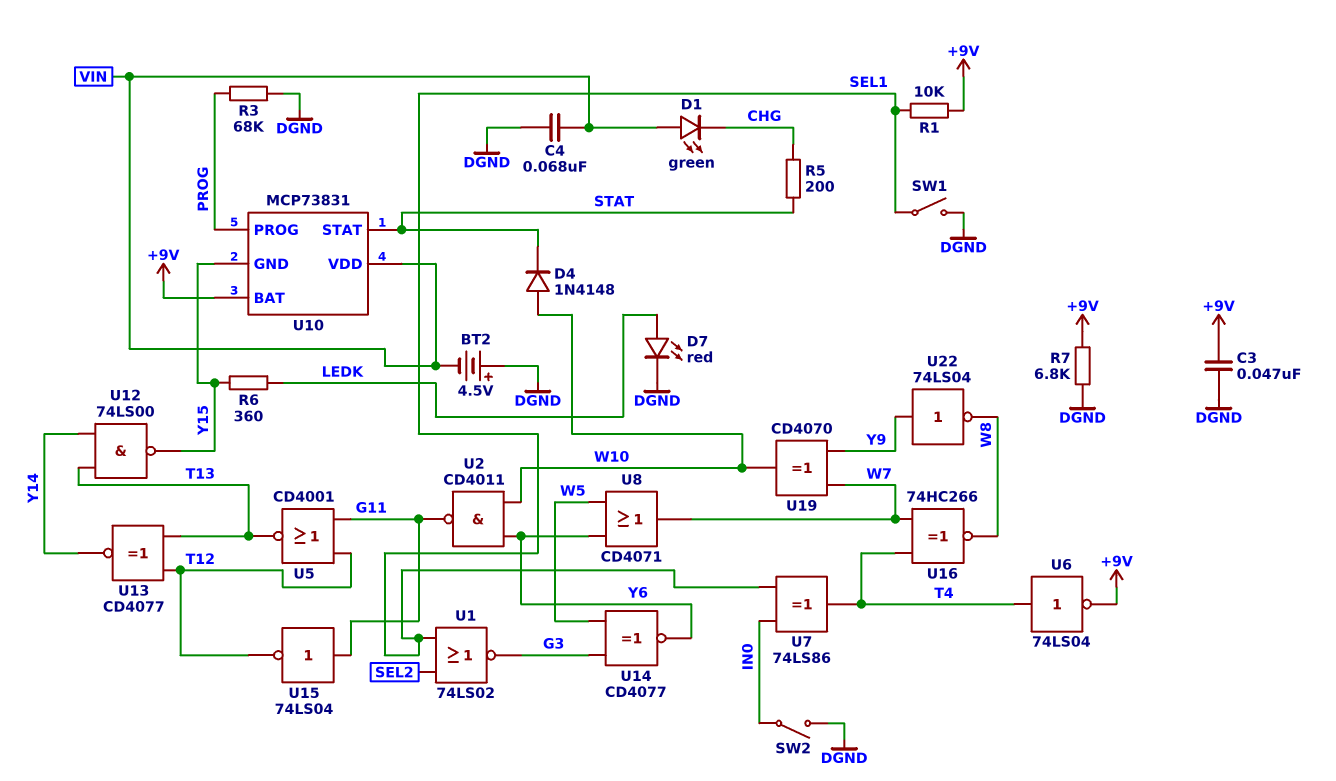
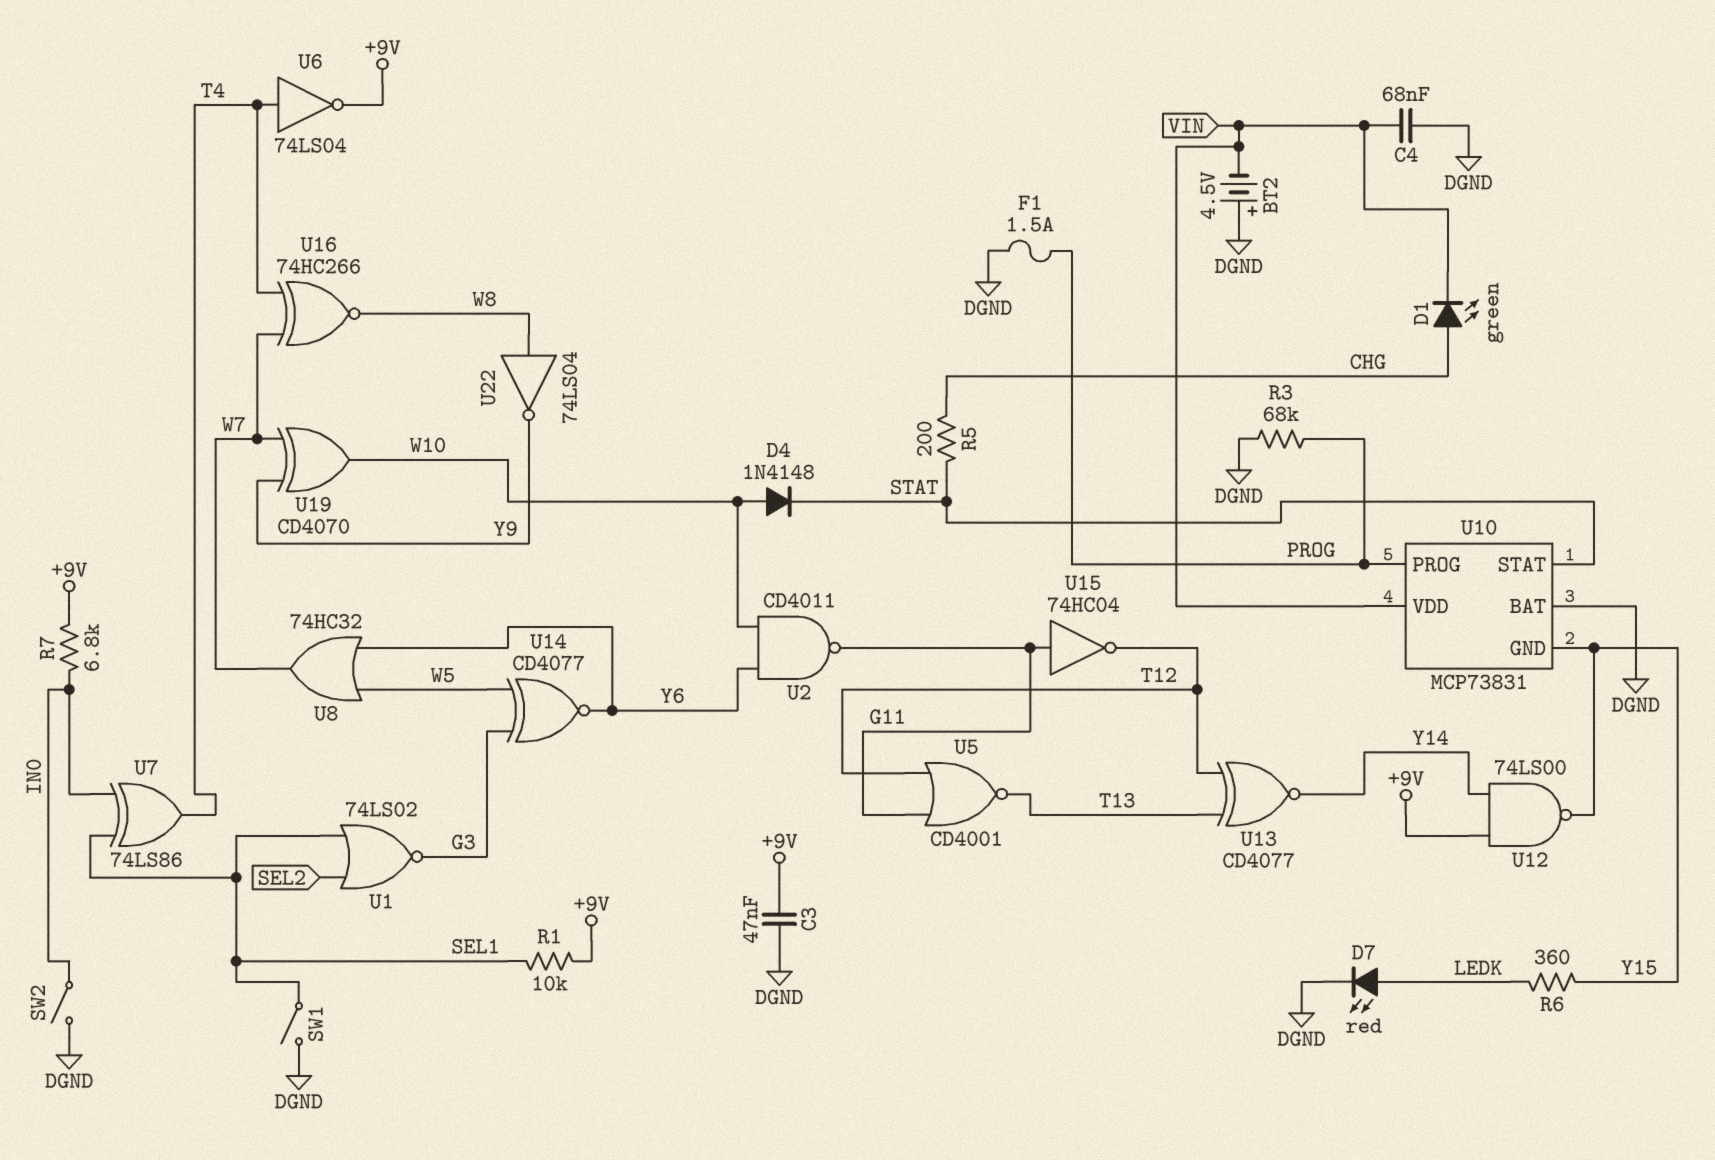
D1: LED green (A VIN, K CHG) -> LED green (A CHG, K VIN)
F1: none -> 1.5A (DGND, PROG)
R7: 6.8k (+9V, DGND) -> 6.8k (+9V, IN0)
U8: OR CD4071 (in W5, in Y6, out W7) -> OR 74HC32 (in W5, in Y6, out W7)
U10 pin BAT: +9V -> DGND
U12: NAND 74LS00 (in T13, in Y14, out Y15) -> NAND 74LS00 (in +9V, in Y14, out Y15)
U15: NOT 74LS04 (in G11, out T12) -> NOT 74HC04 (in G11, out T12)
U22: NOT 74LS04 (in Y9, out W8) -> NOT 74LS04 (in W8, out Y9)

